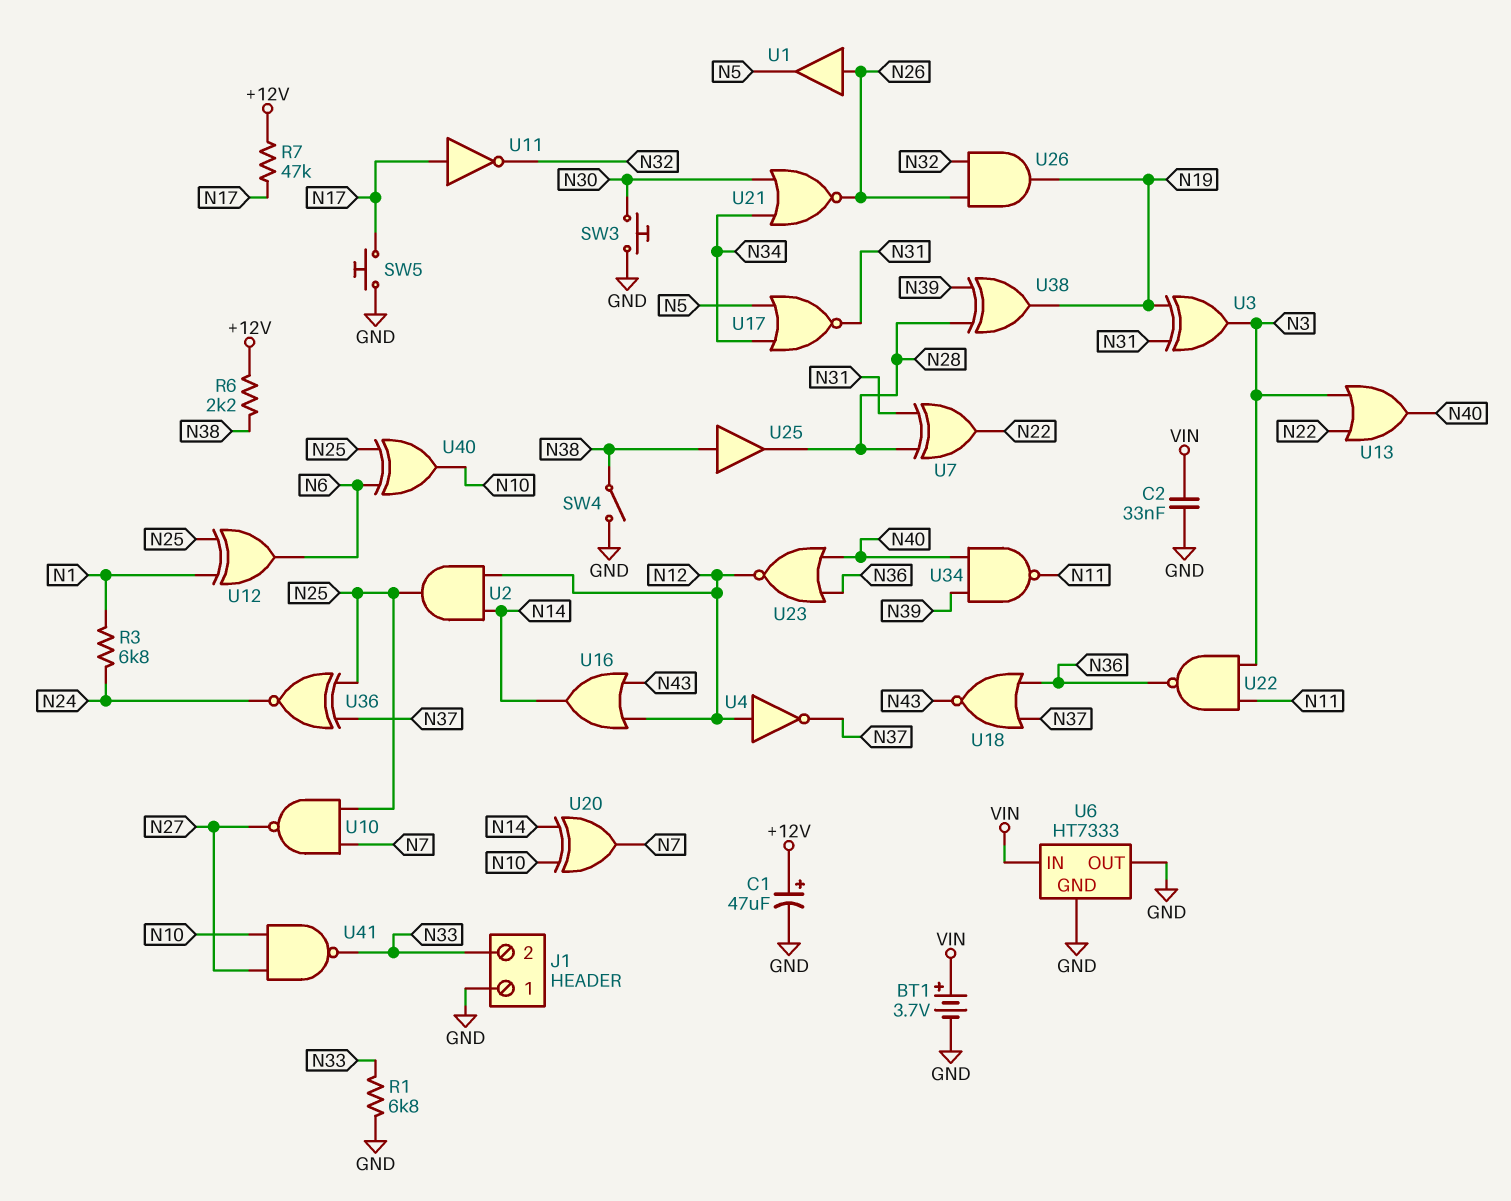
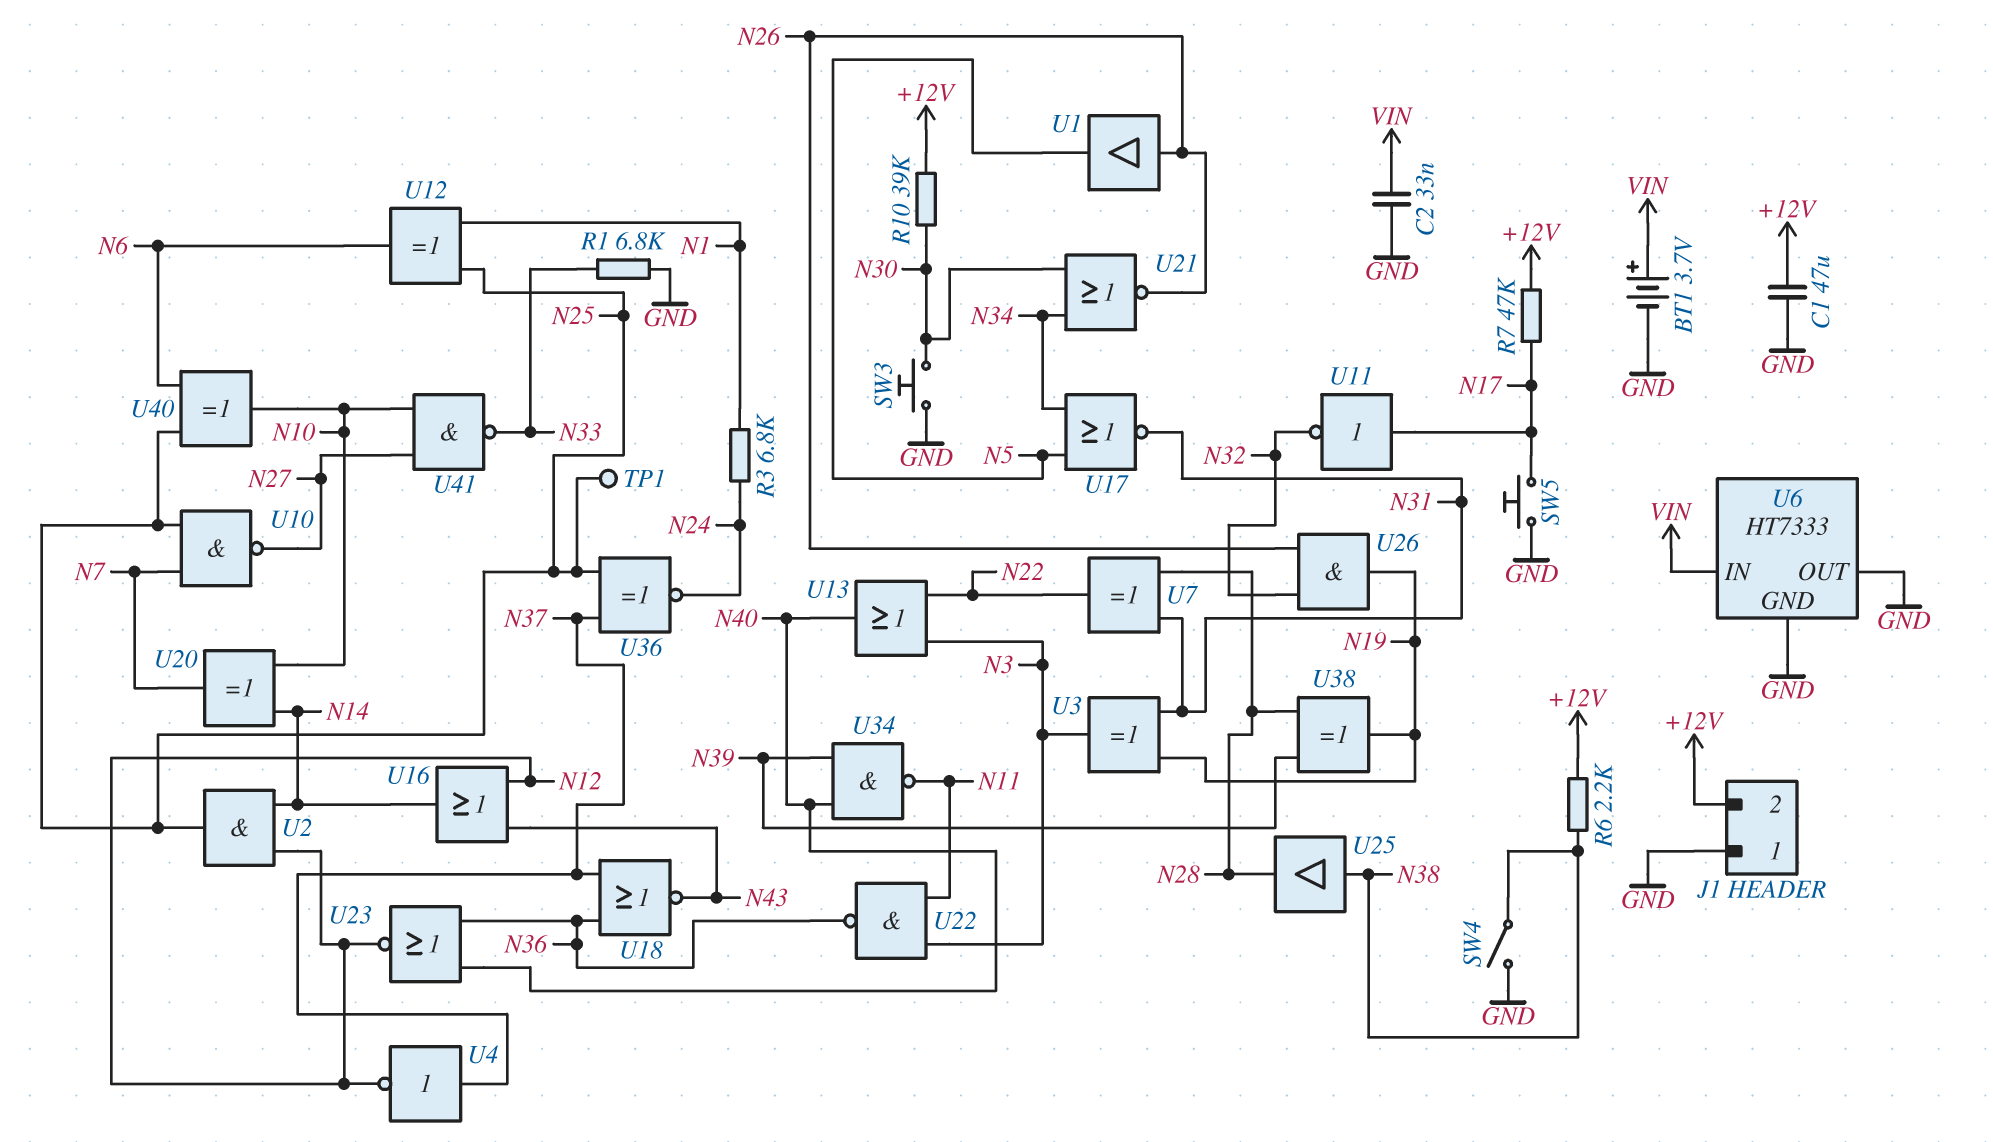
C1: 47uF (plus +12V, minus GND) -> 47uF (+12V, GND)
J1 pin 2: N33 -> +12V
R10: none -> 39k (+12V, N30)
TP1: none -> test point (N25)
U4: NOT (in N12, out N37) -> NOT (in N37, out N12)

